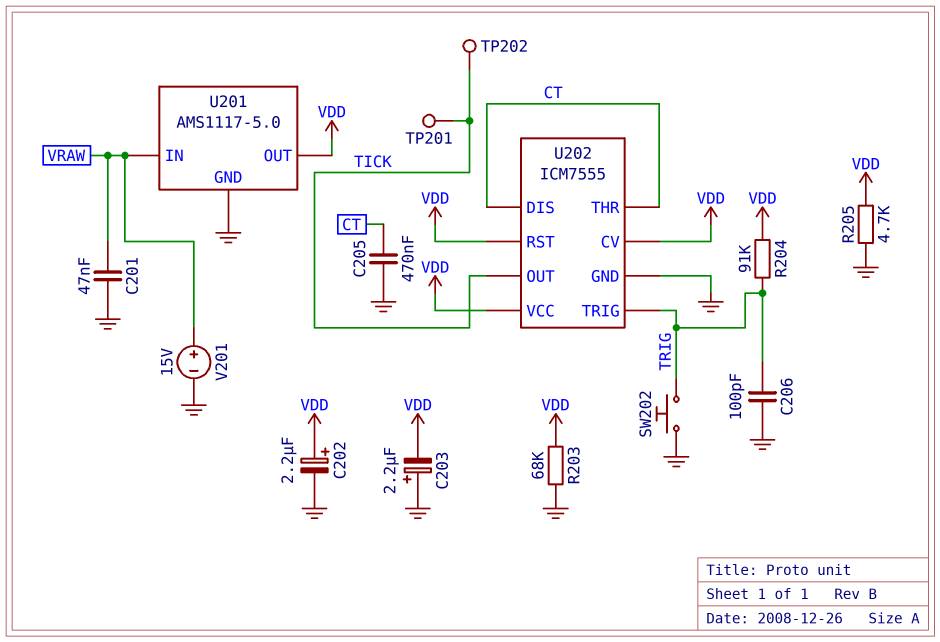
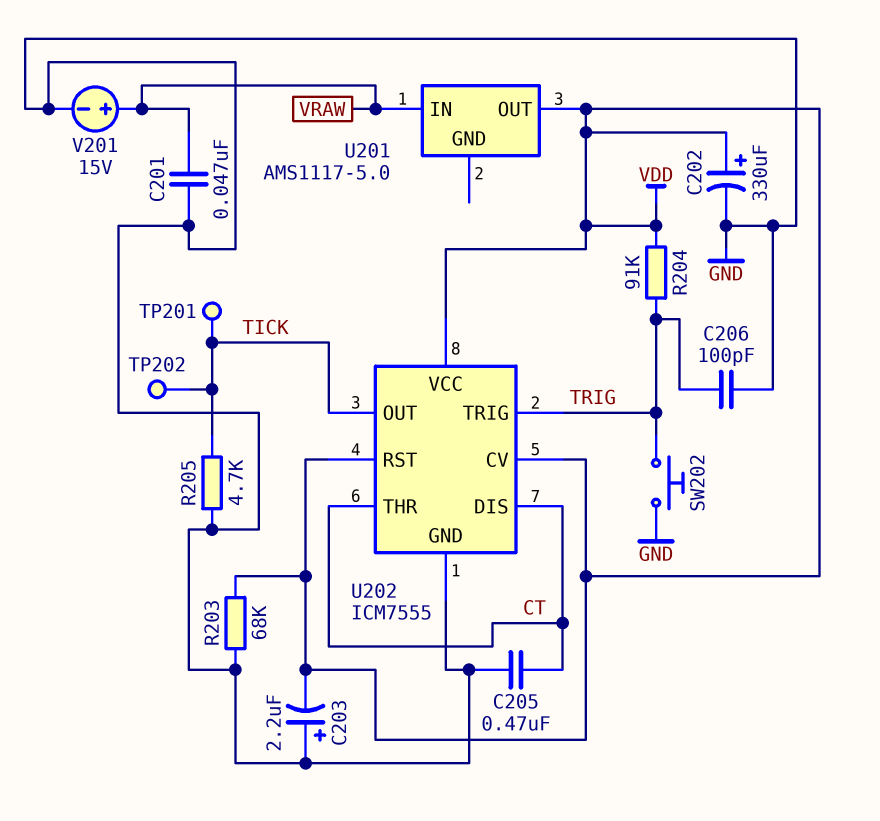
C202: 2.2uF (plus VDD, minus GND) -> 330uF (plus VDD, minus GND)
R205: 4.7k (GND, VDD) -> 4.7k (GND, TICK)
U201 pin GND: GND -> none

